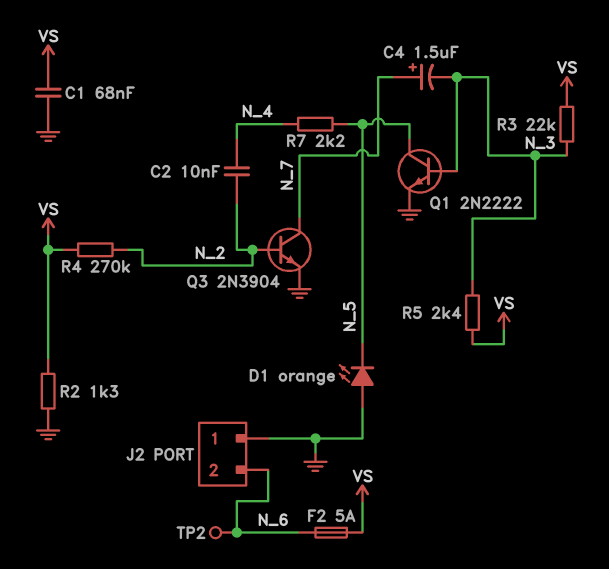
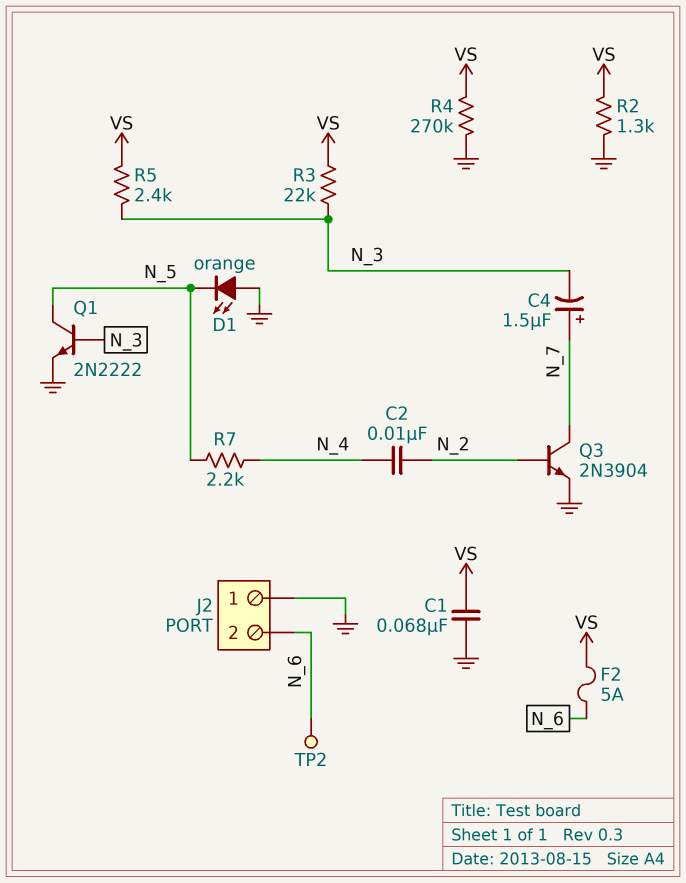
R4: 270k (N_2, VS) -> 270k (GND, VS)

